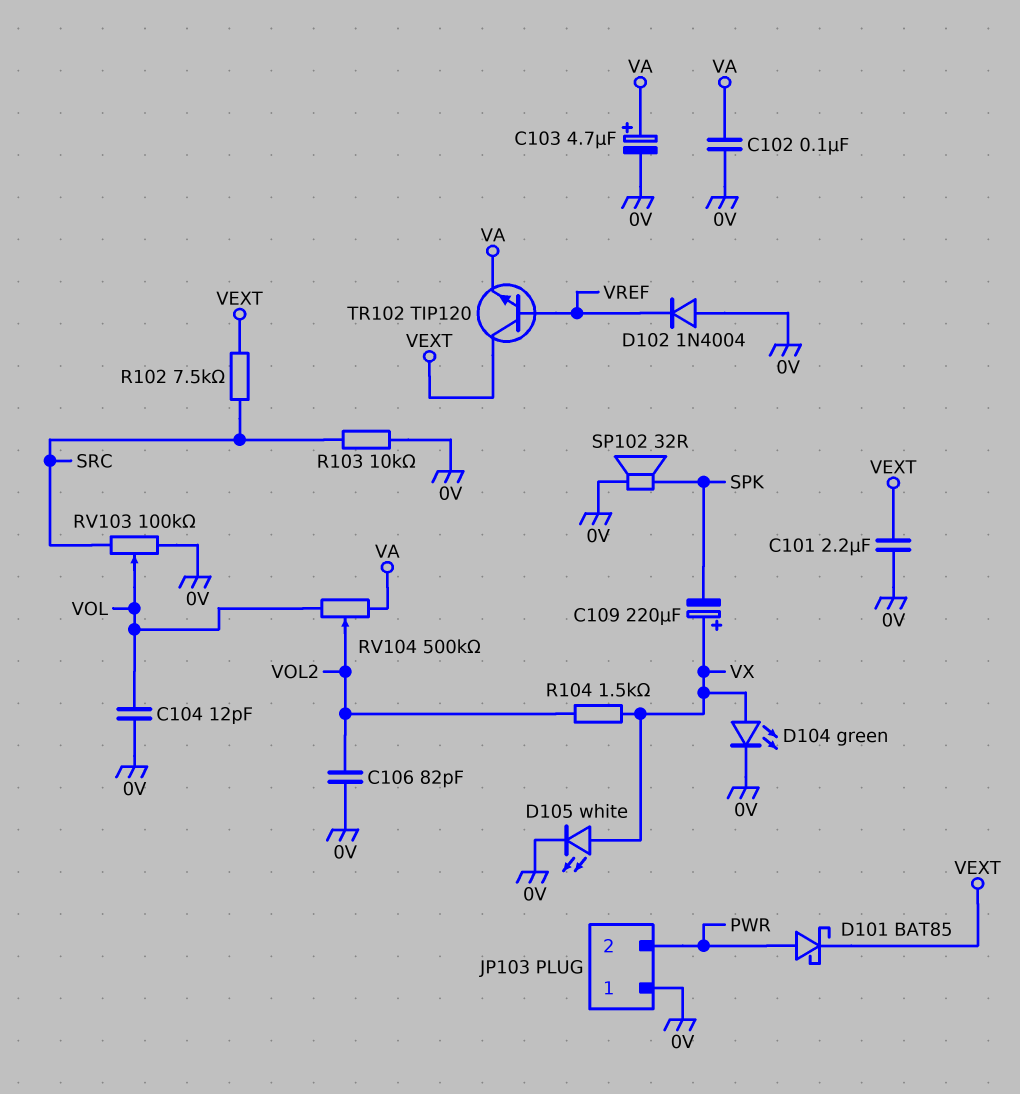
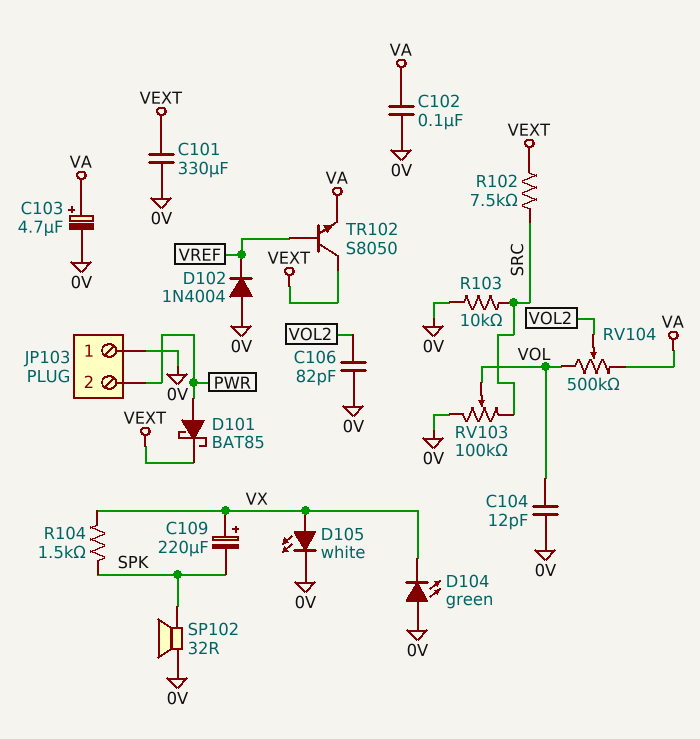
C101: 2.2uF (0V, VEXT) -> 330uF (0V, VEXT)
D104: LED green (A VX, K 0V) -> LED green (A 0V, K VX)
R104: 1.5k (VOL2, VX) -> 1.5k (SPK, VX)
TR102: NPN TIP120 (B VREF, C VEXT, E VA) -> NPN S8050 (B VREF, C VEXT, E VA)

